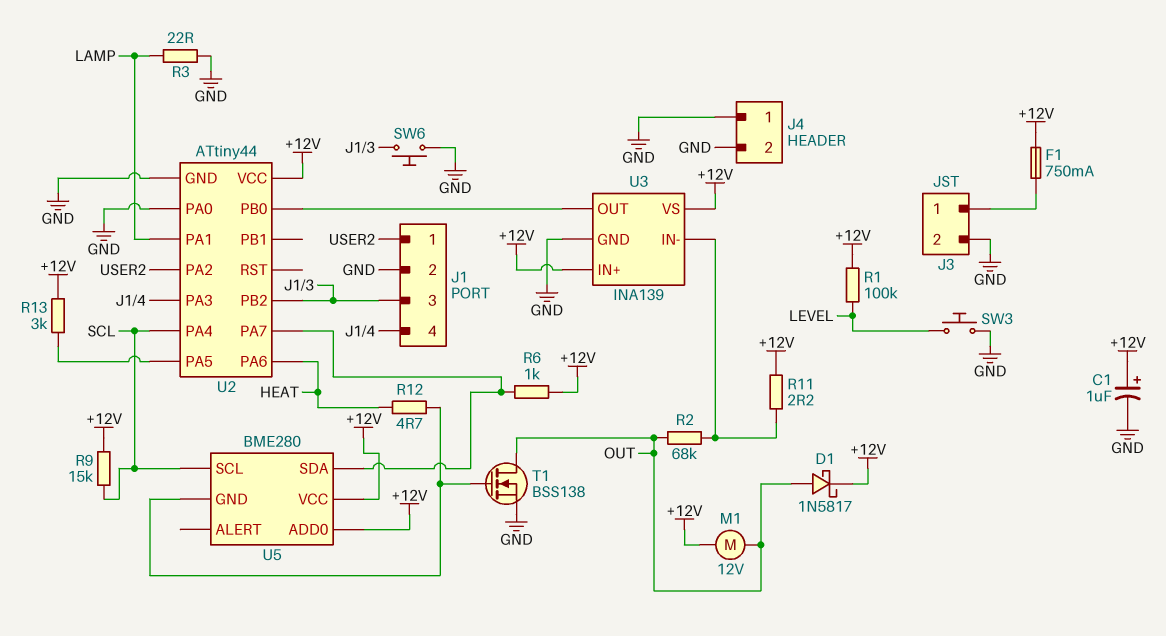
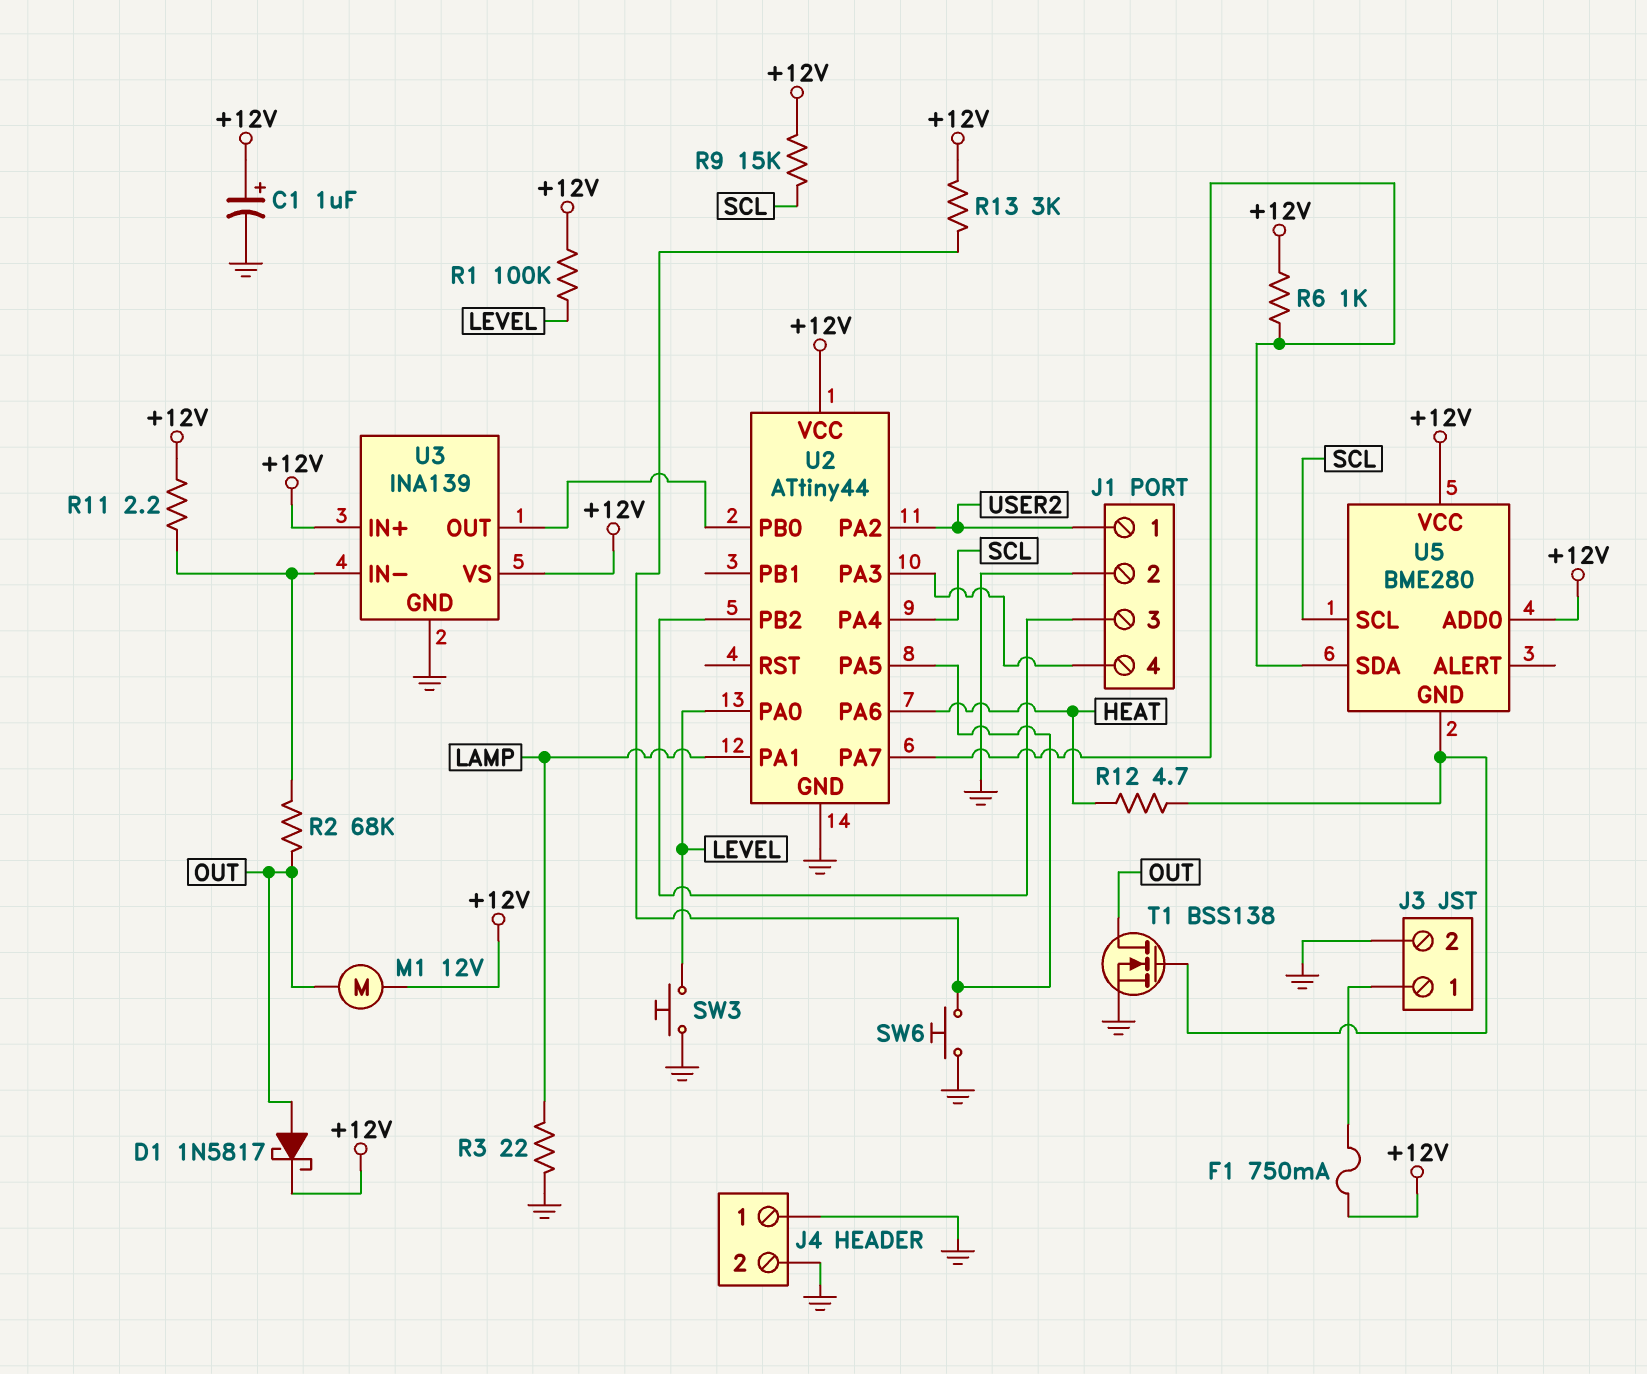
SW6: button (GND, J1/3) -> button (GND, U2/PA5)
U2 pin PA0: GND -> LEVEL

